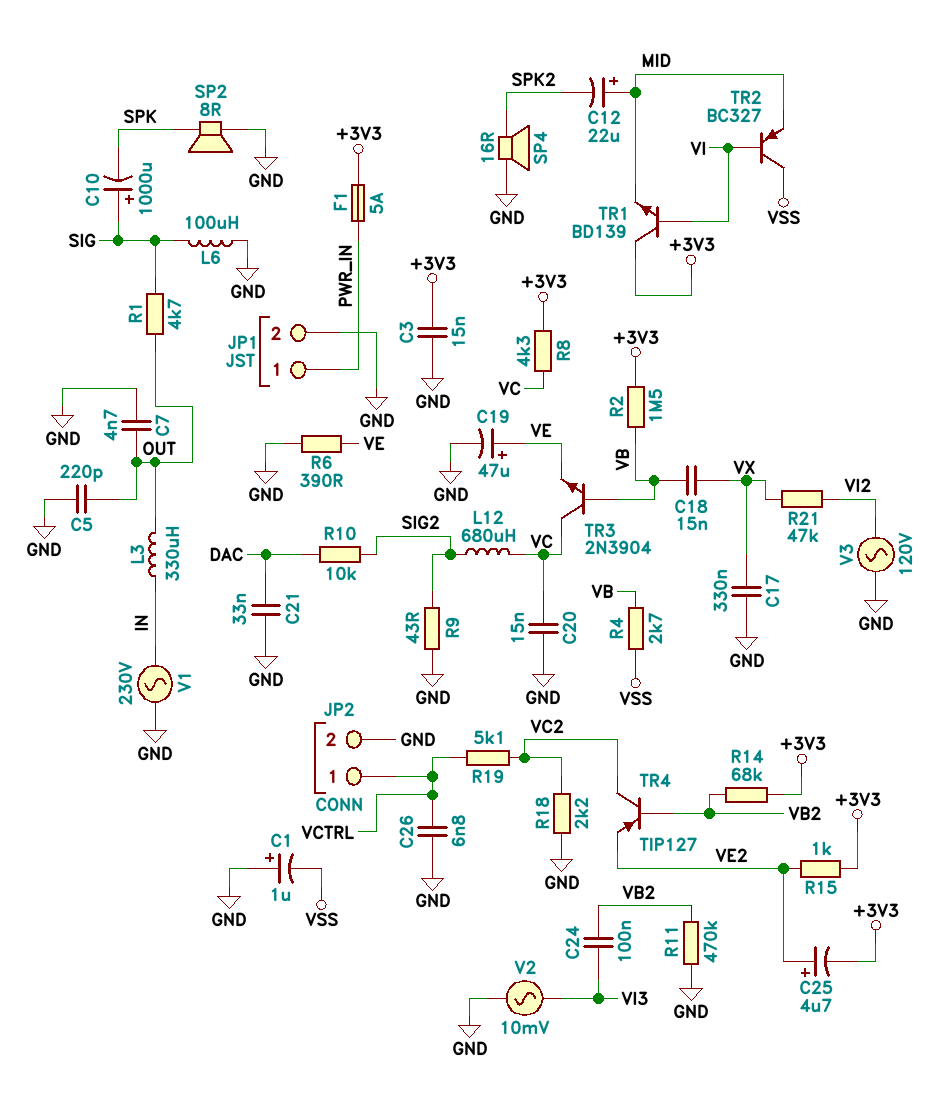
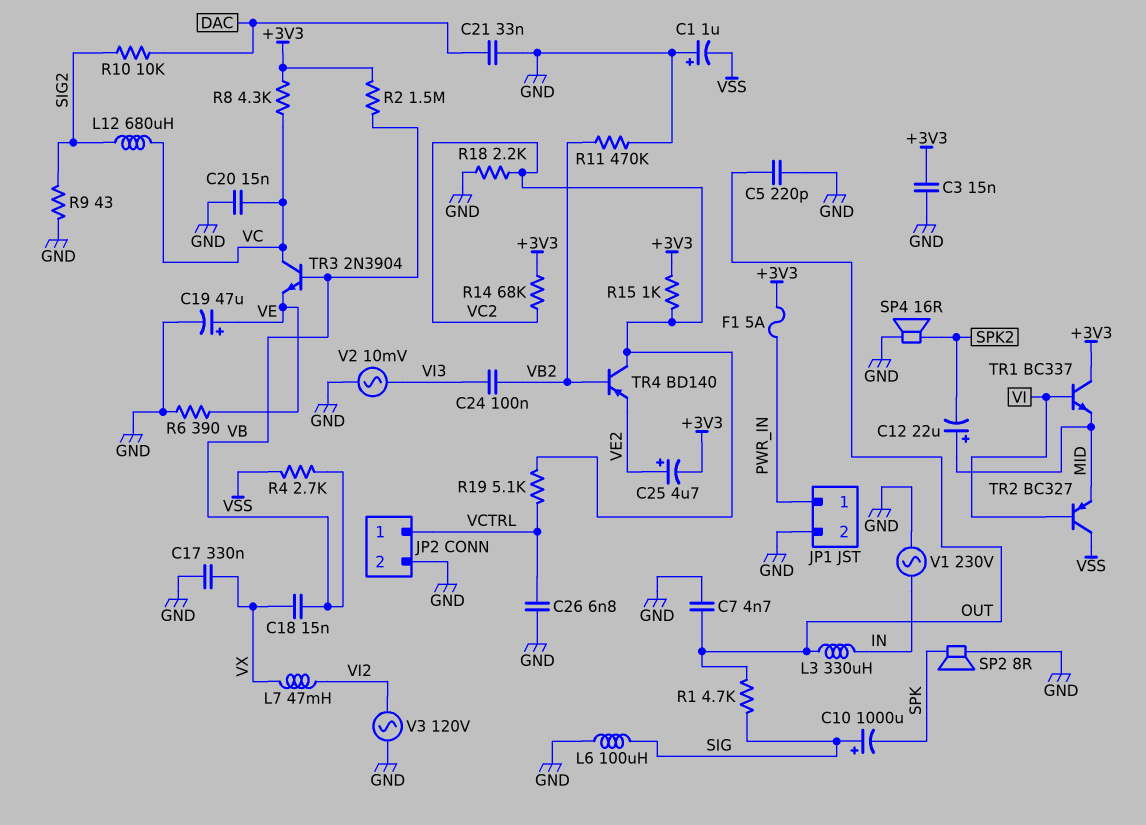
L7: none -> 47mH (VI2, VX)
R14: 68k (+3V3, VB2) -> 68k (+3V3, VC2)
R15: 1k (+3V3, VE2) -> 1k (+3V3, VC2)
R21: 47k (VI2, VX) -> none
TR1: NPN BD139 (B VI, C +3V3, E MID) -> NPN BC337 (B VI, C +3V3, E MID)
TR4: PNP TIP127 (B VB2, C VC2, E VE2) -> PNP BD140 (B VB2, C VC2, E VE2)

